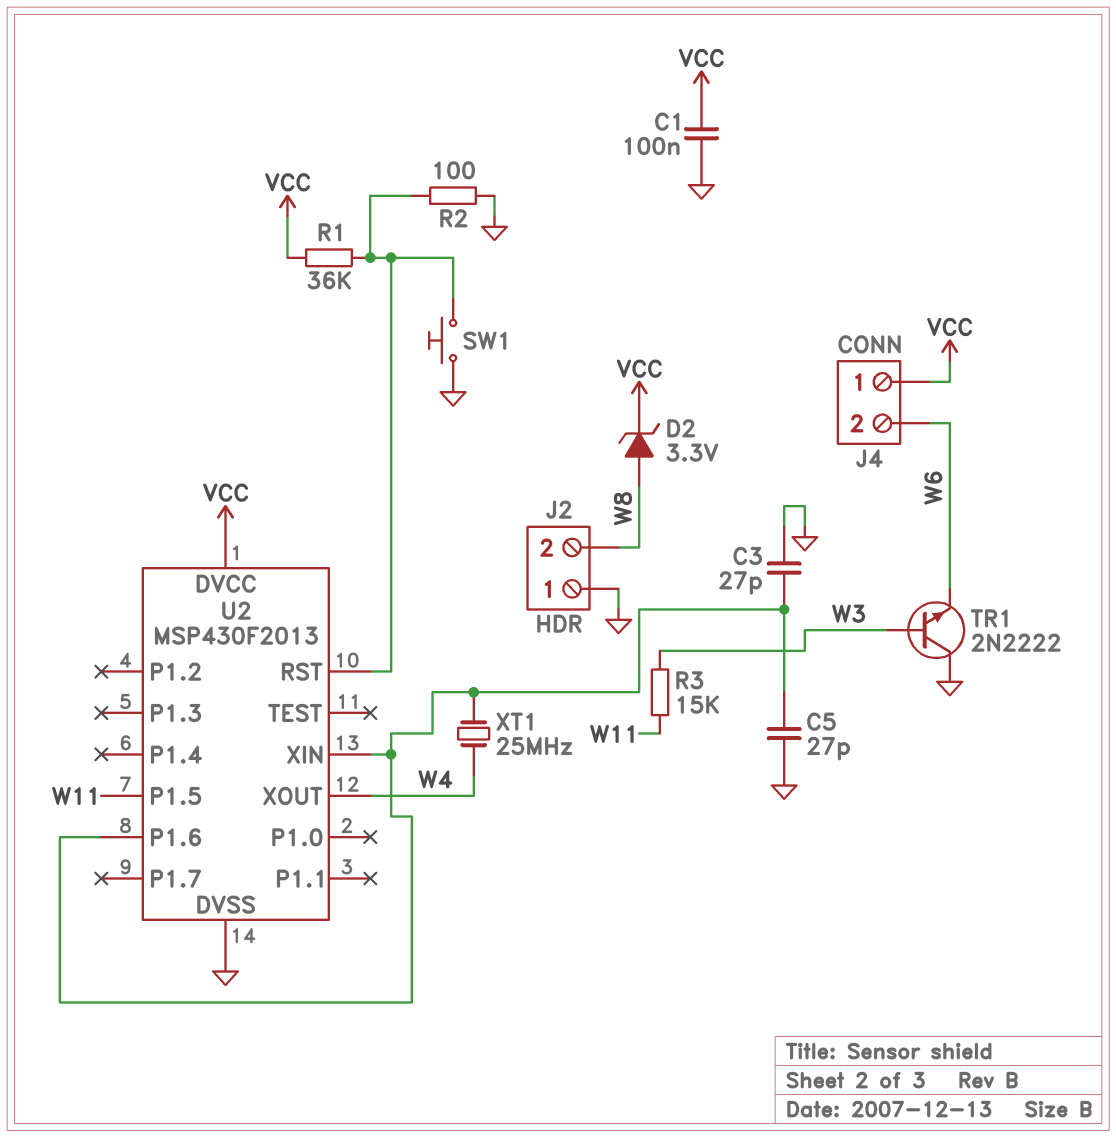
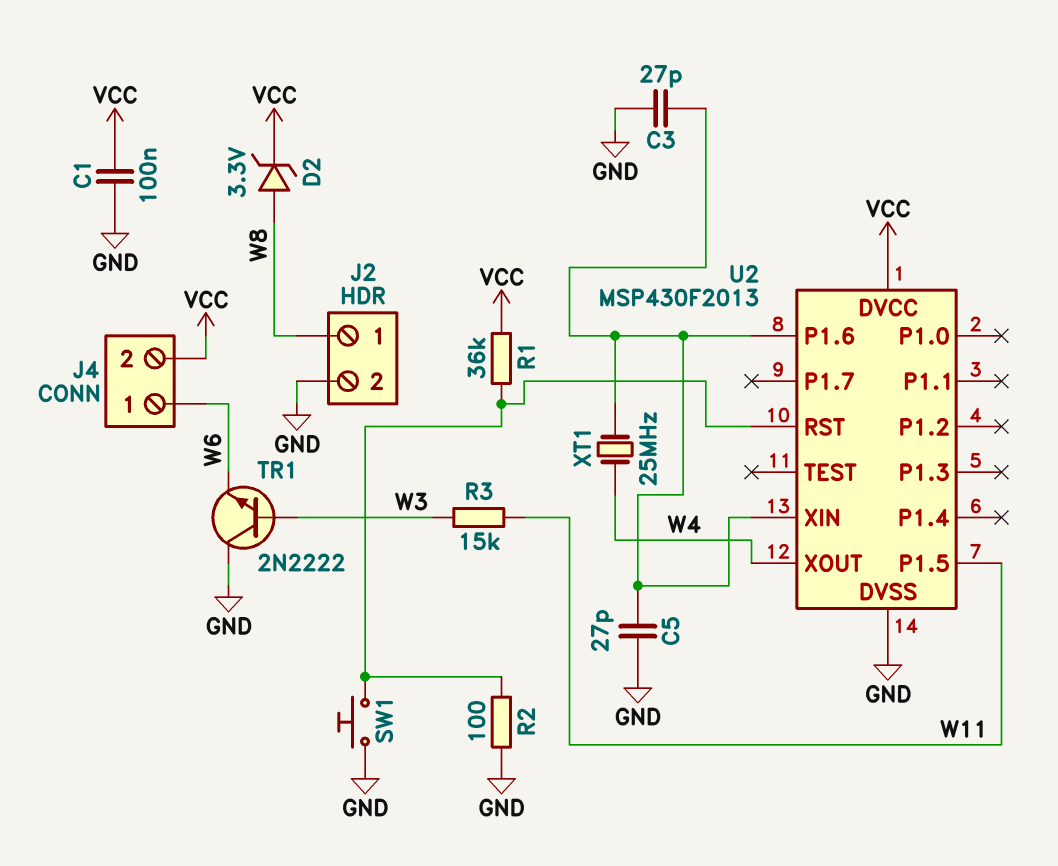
J2 pin 1: GND -> W8
J2 pin 2: W8 -> GND
J4 pin 1: VCC -> W6
J4 pin 2: W6 -> VCC

